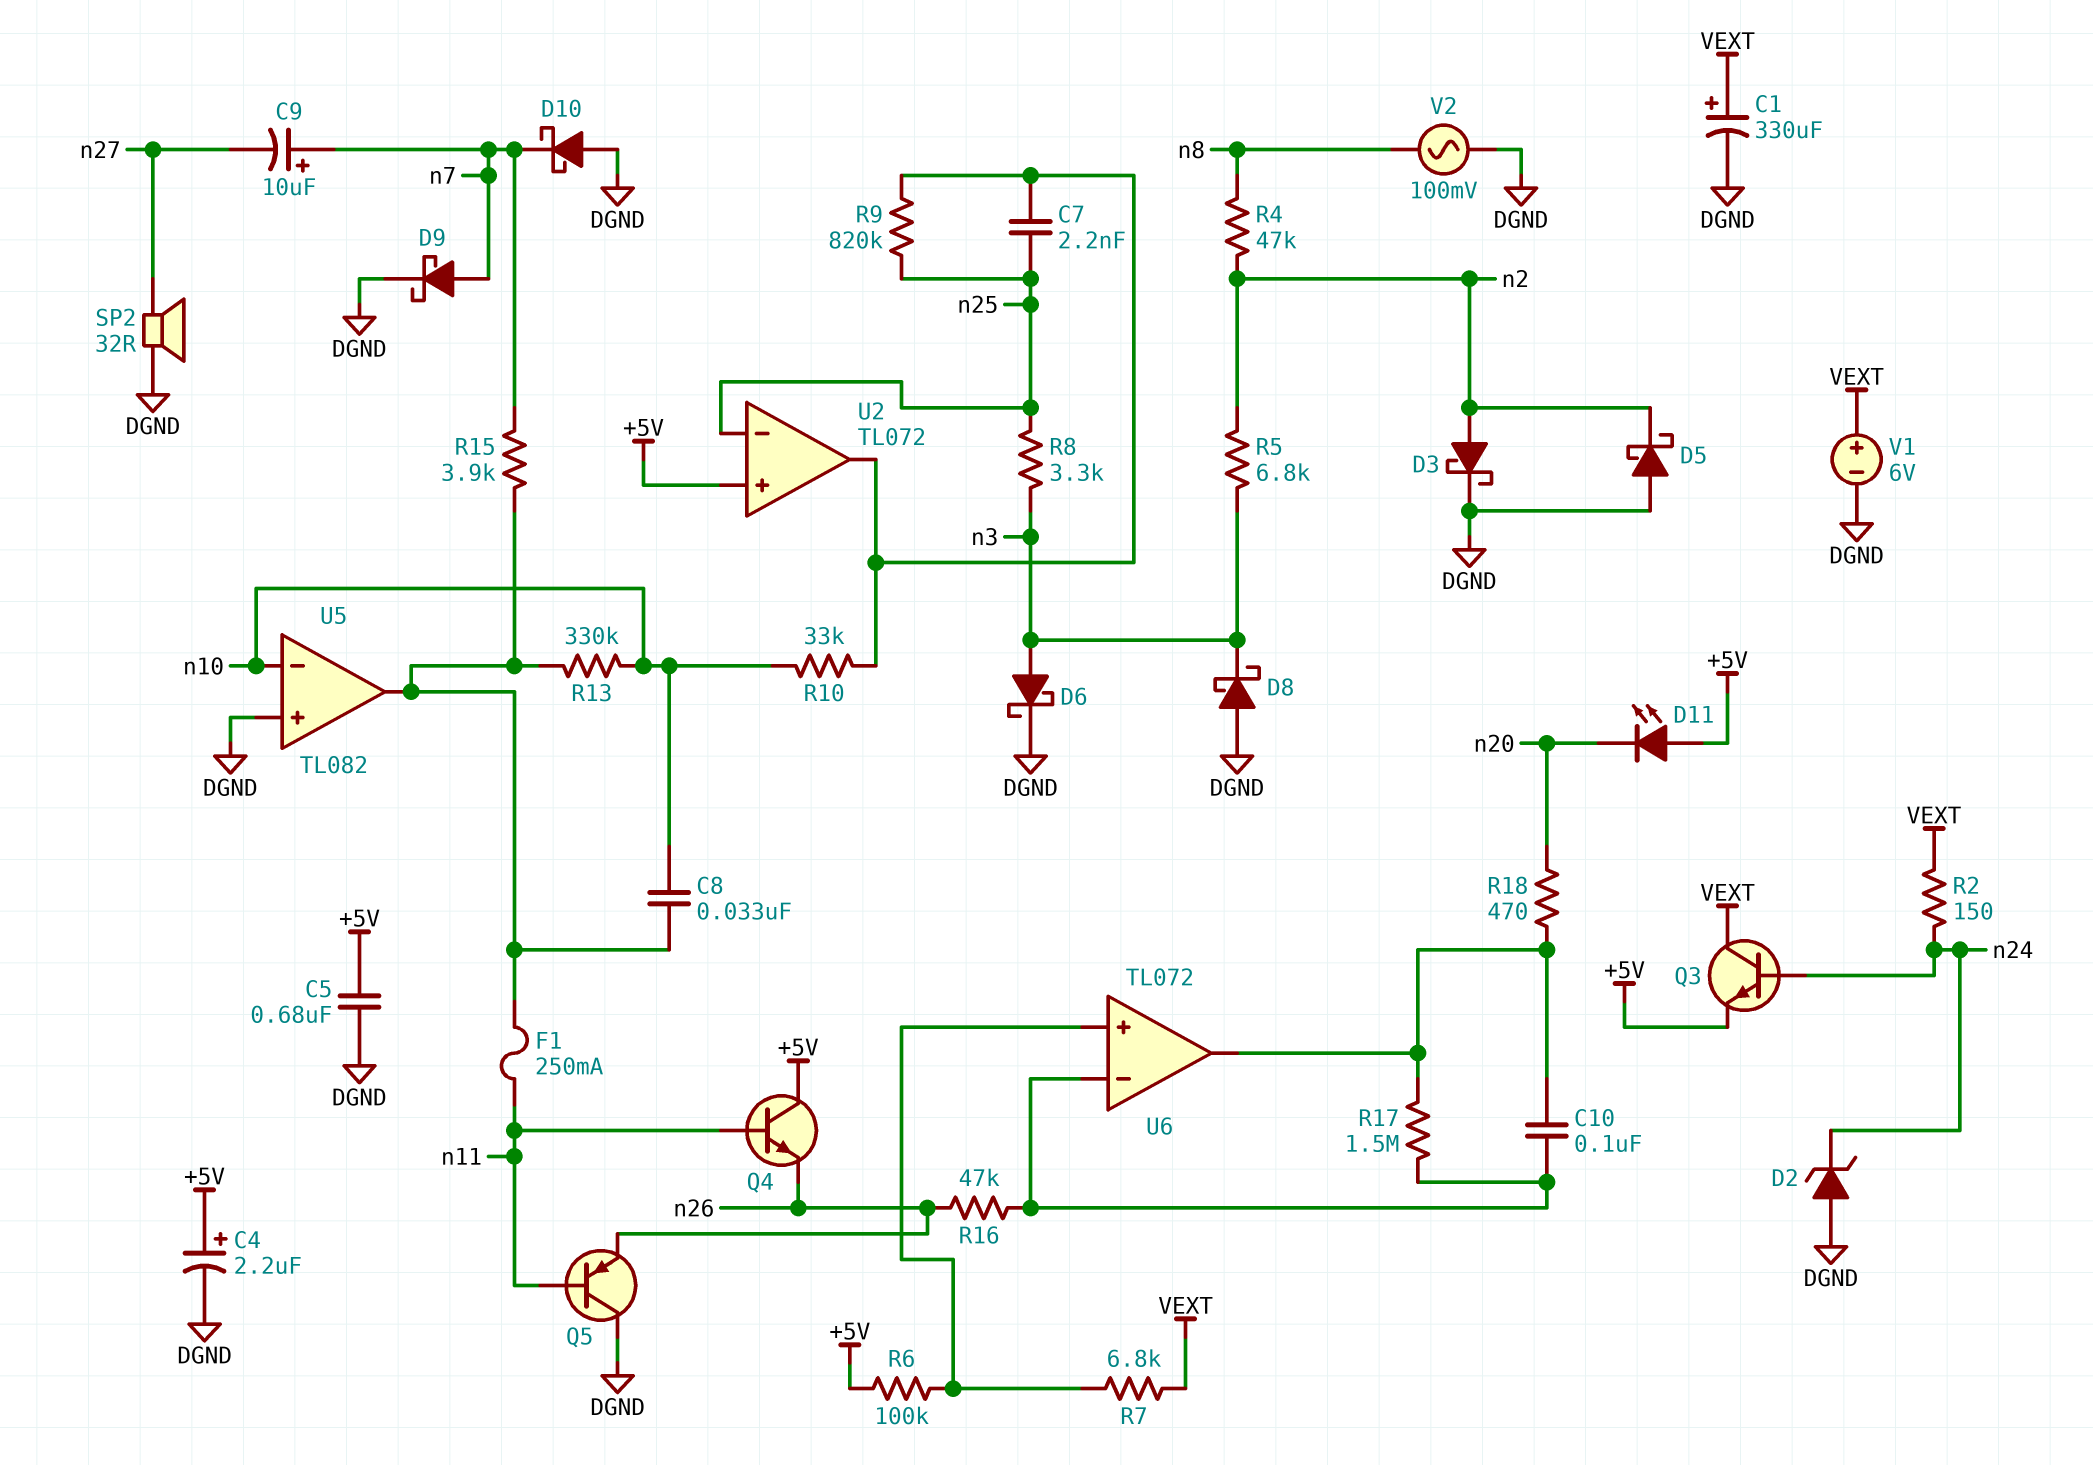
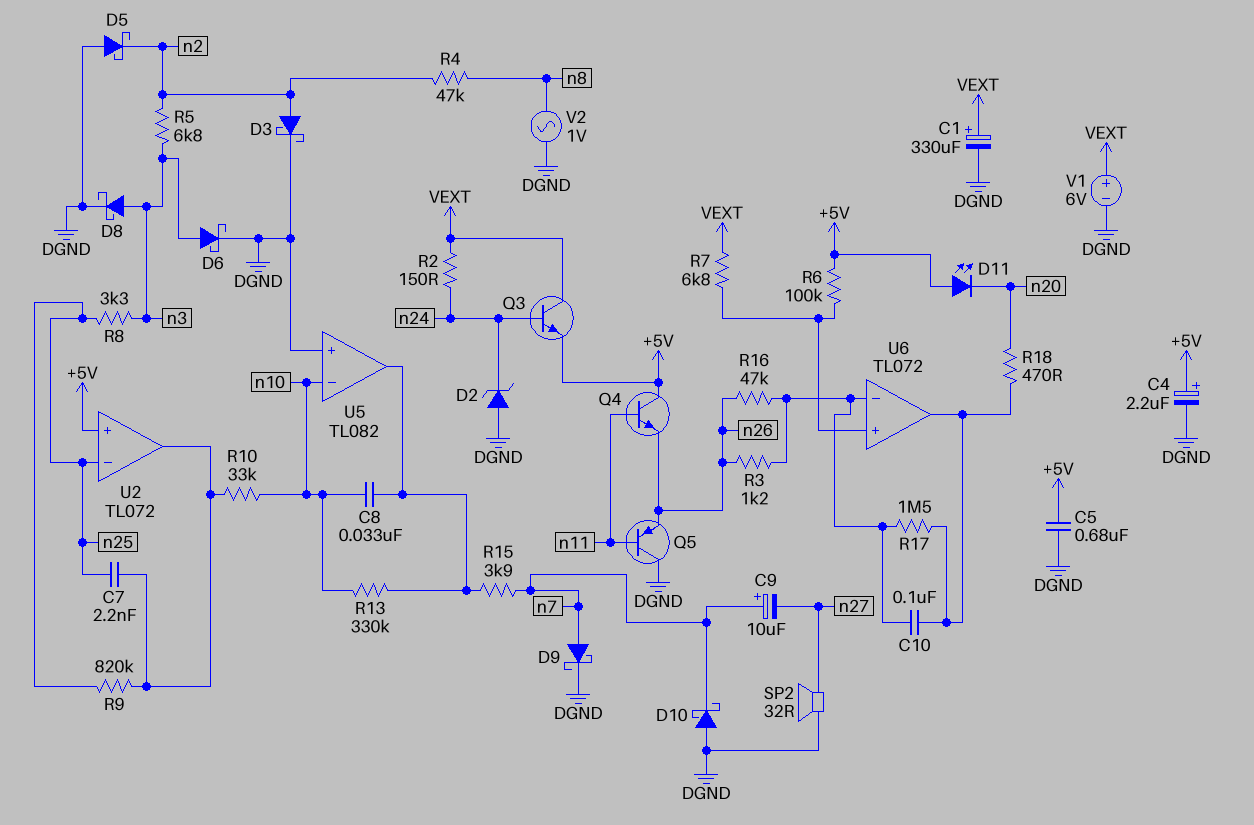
D8: schottky (A DGND, K n3) -> schottky (A n3, K DGND)
F1: 250mA (U5/out, n11) -> none
R3: none -> 1.2k (U6/in-, n26)
V2: AC 100mV (DGND, n8) -> AC 1V (DGND, n8)

